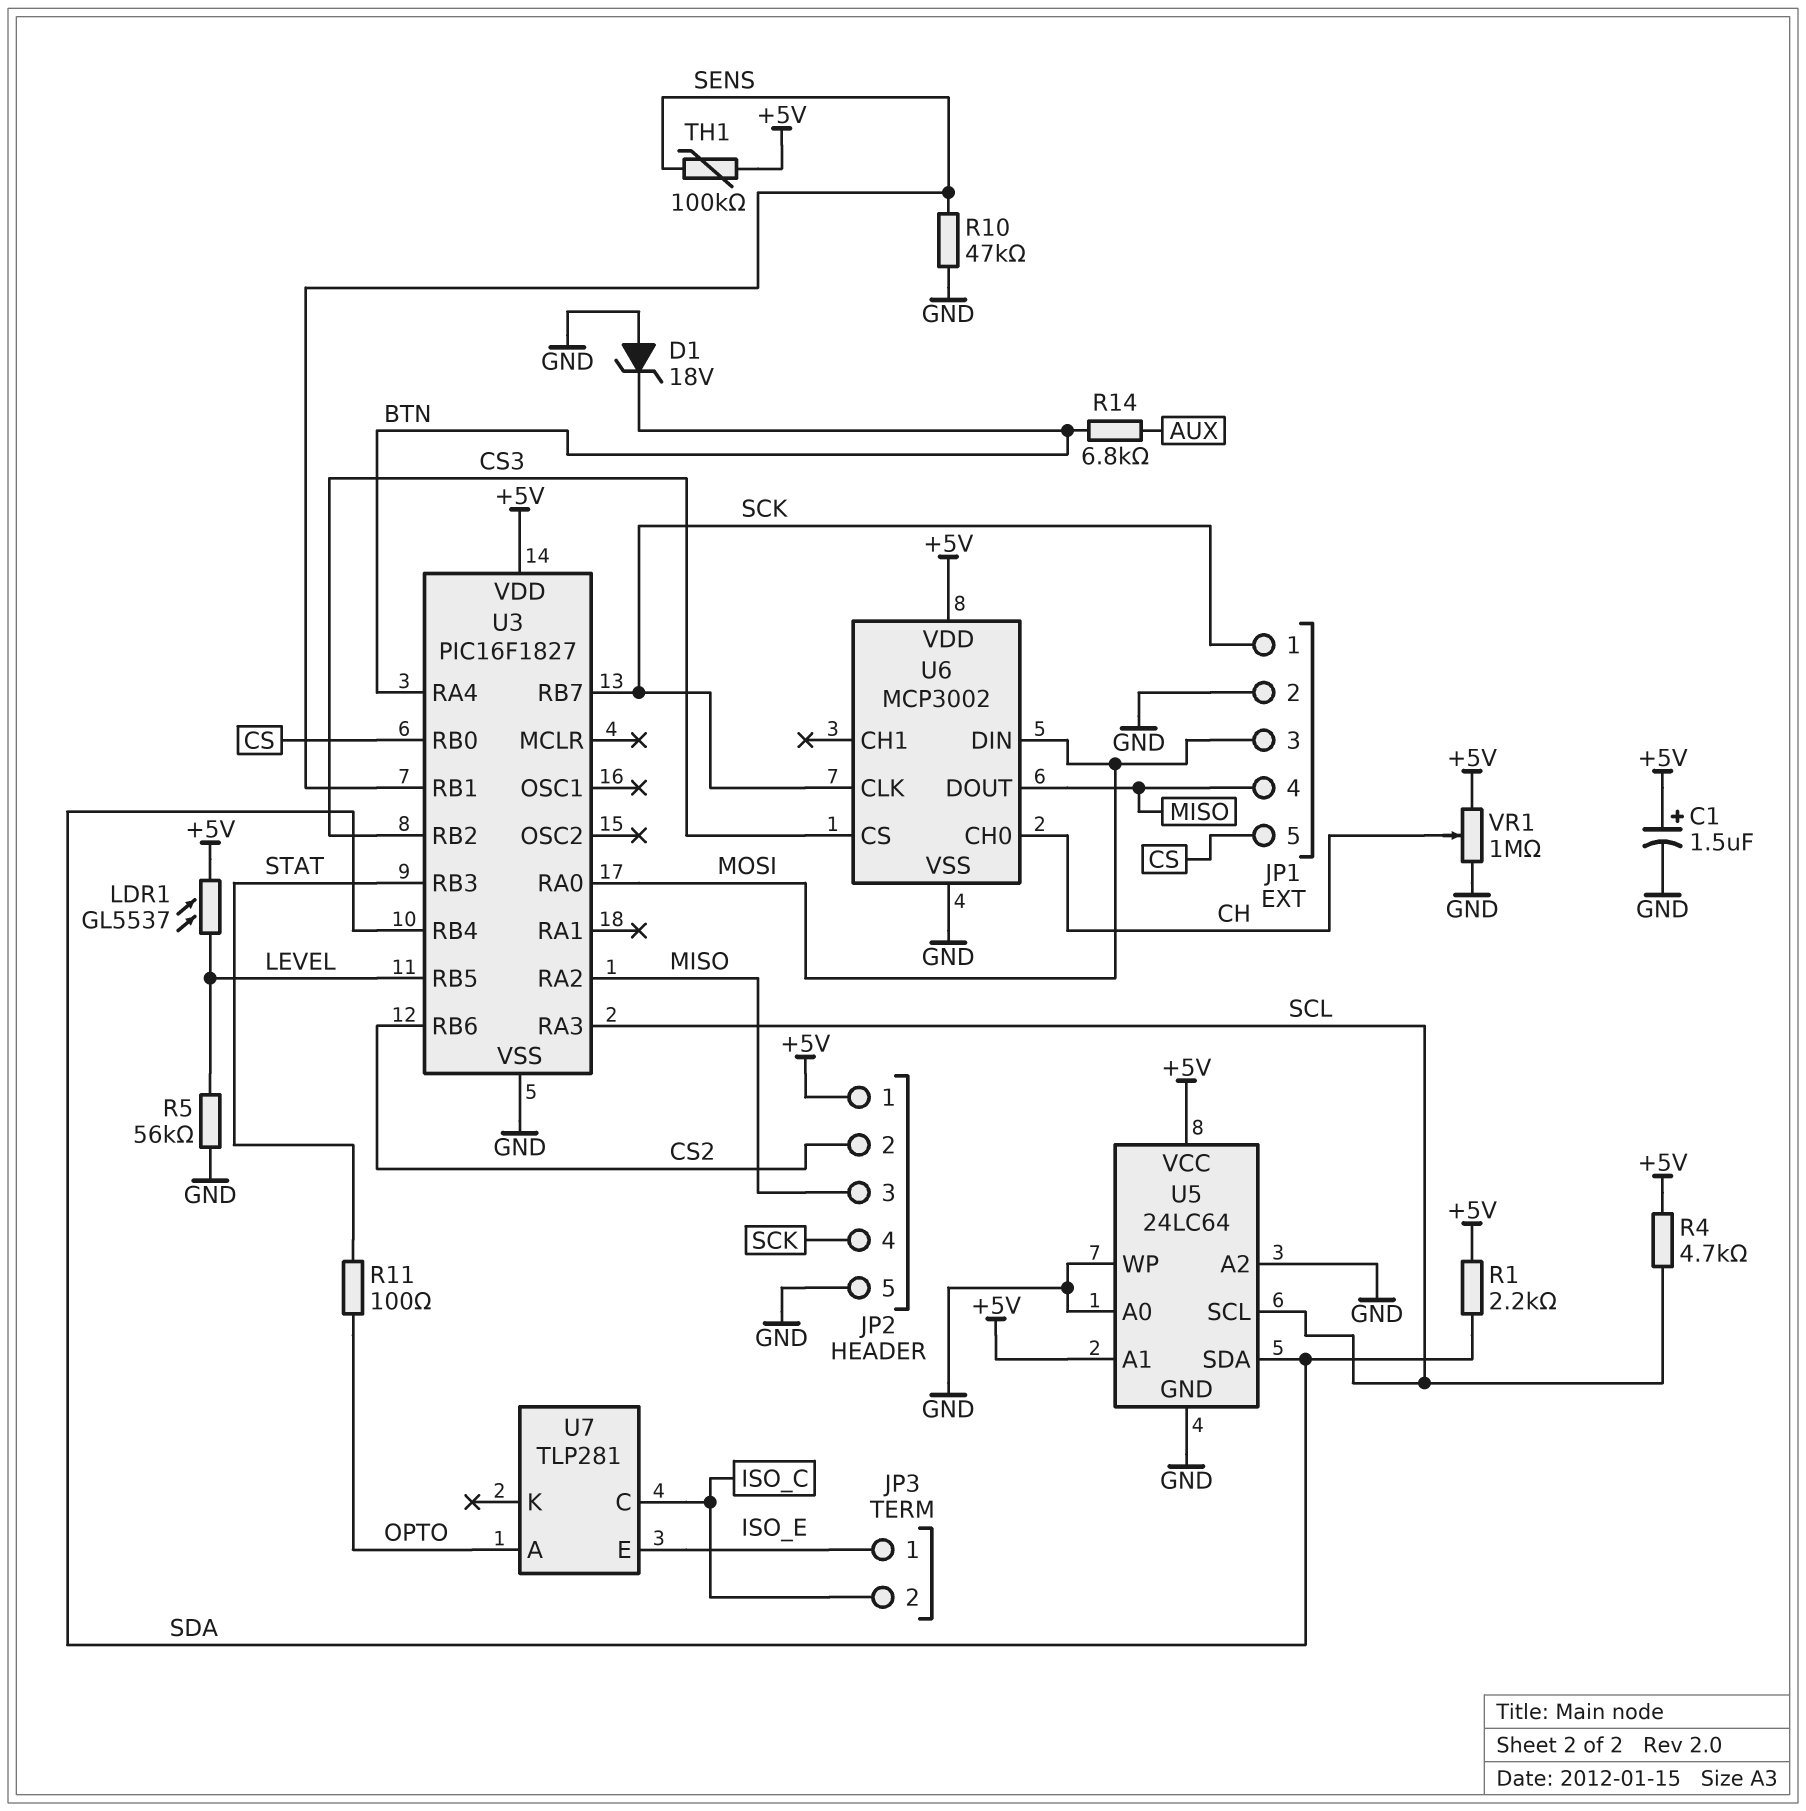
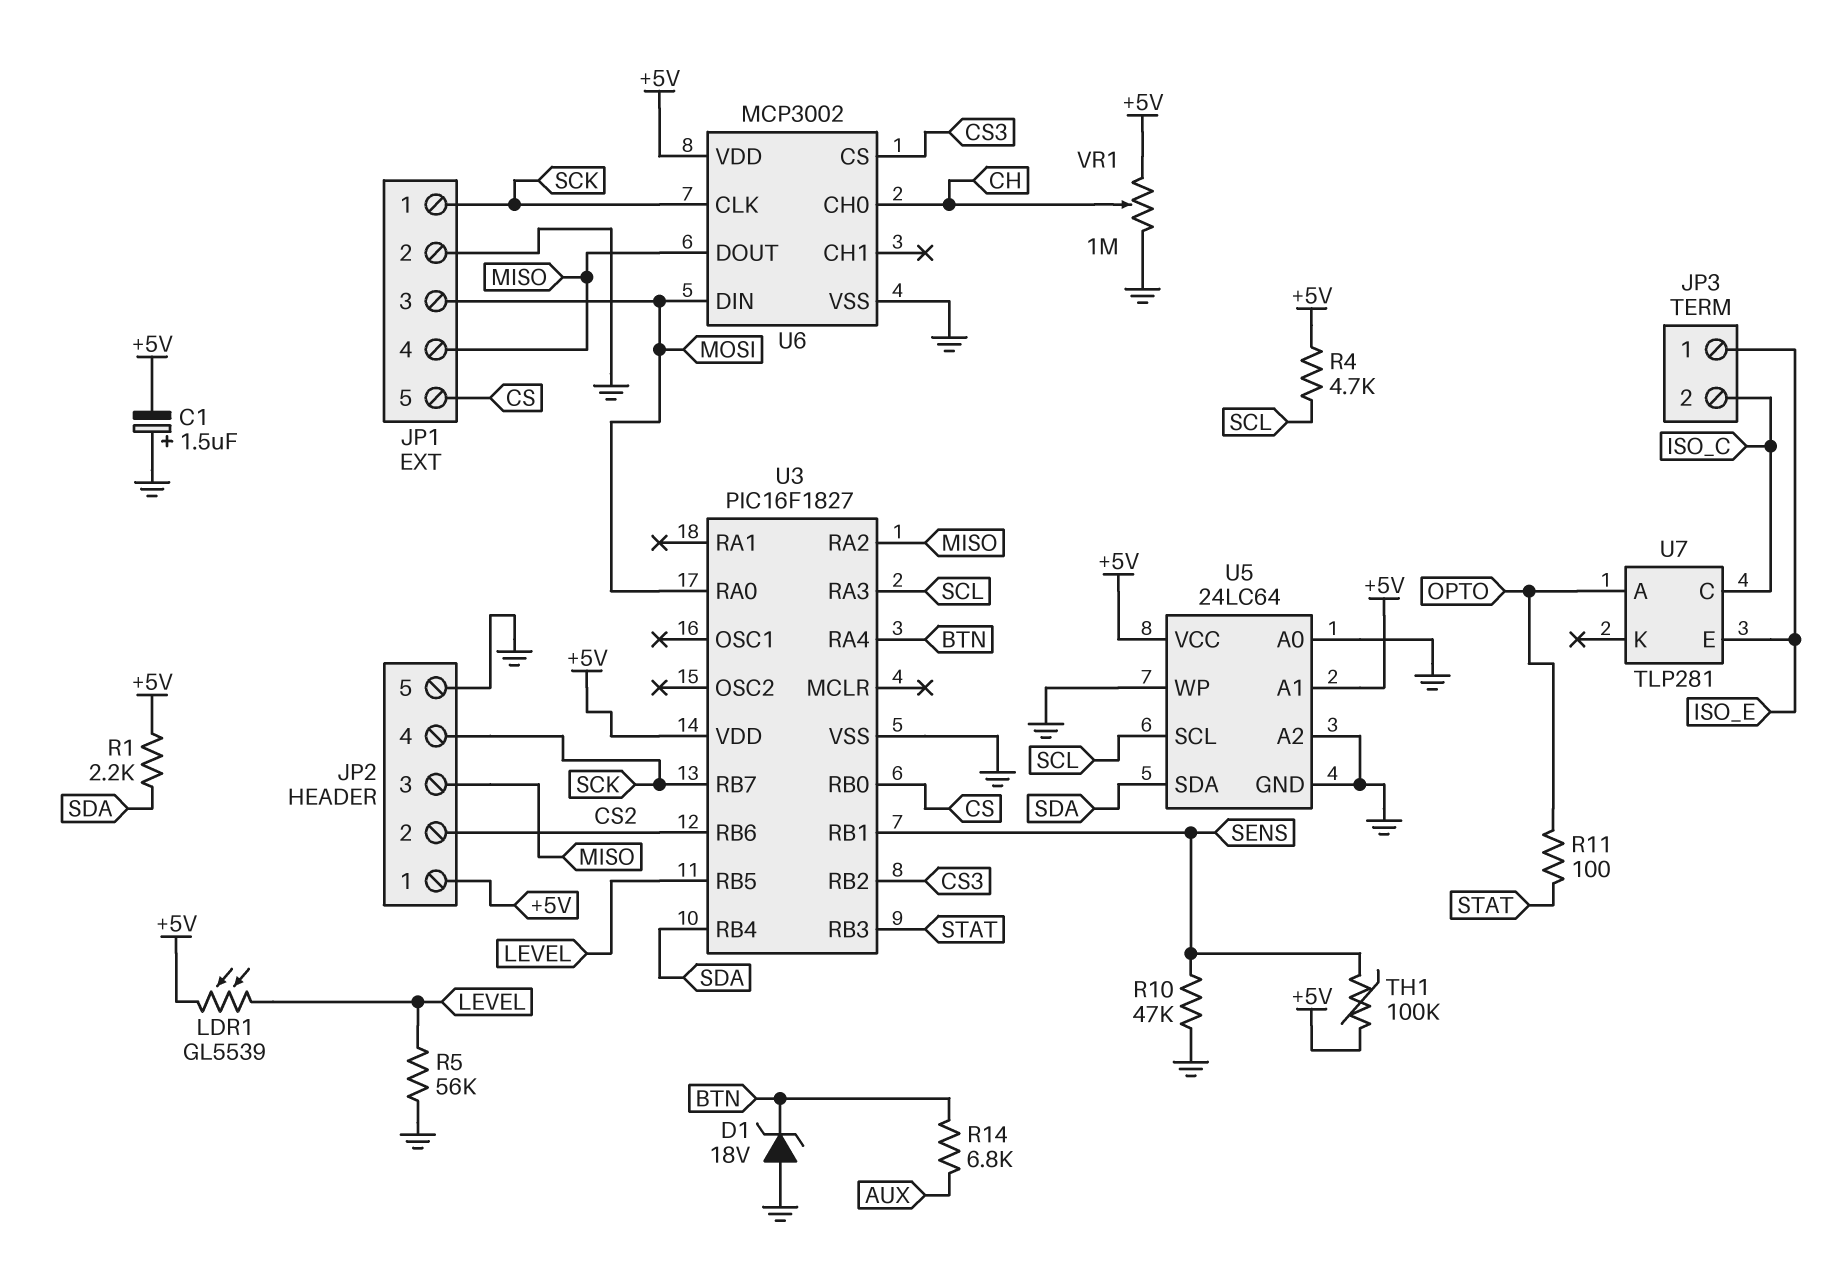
C1: 1.5uF (plus +5V, minus GND) -> 1.5uF (plus GND, minus +5V)
LDR1: GL5537 (+5V, LEVEL) -> GL5539 (+5V, LEVEL)

